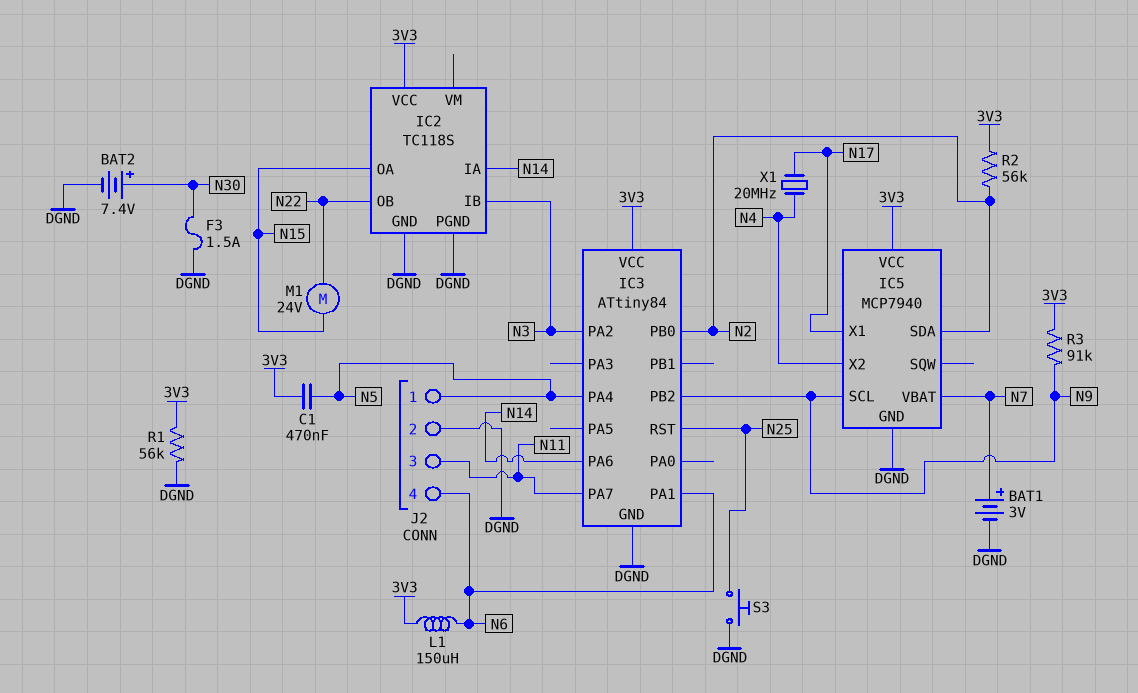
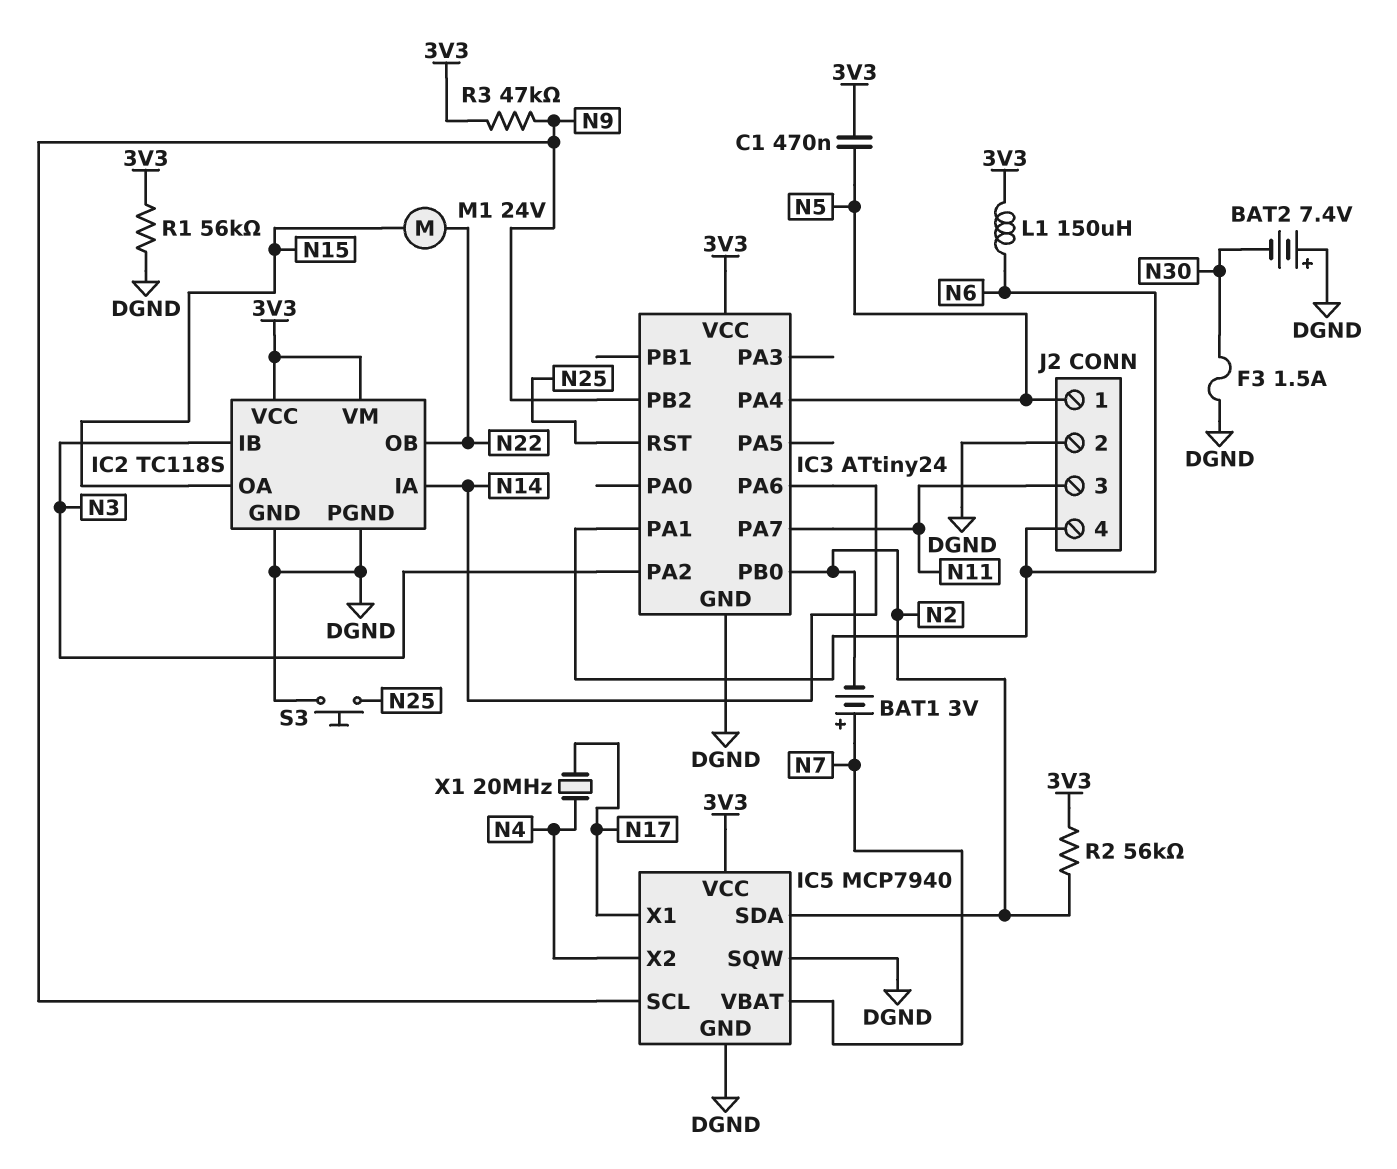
BAT1: 3V (plus N7, minus DGND) -> 3V (plus N7, minus N2)
BAT2: 7.4V (plus N30, minus DGND) -> 7.4V (plus DGND, minus N30)
IC2 pin VM: none -> 3V3
IC3: ATtiny84 -> ATtiny24
IC5 pin SQW: none -> DGND
R3: 91k (3V3, N9) -> 47k (3V3, N9)

